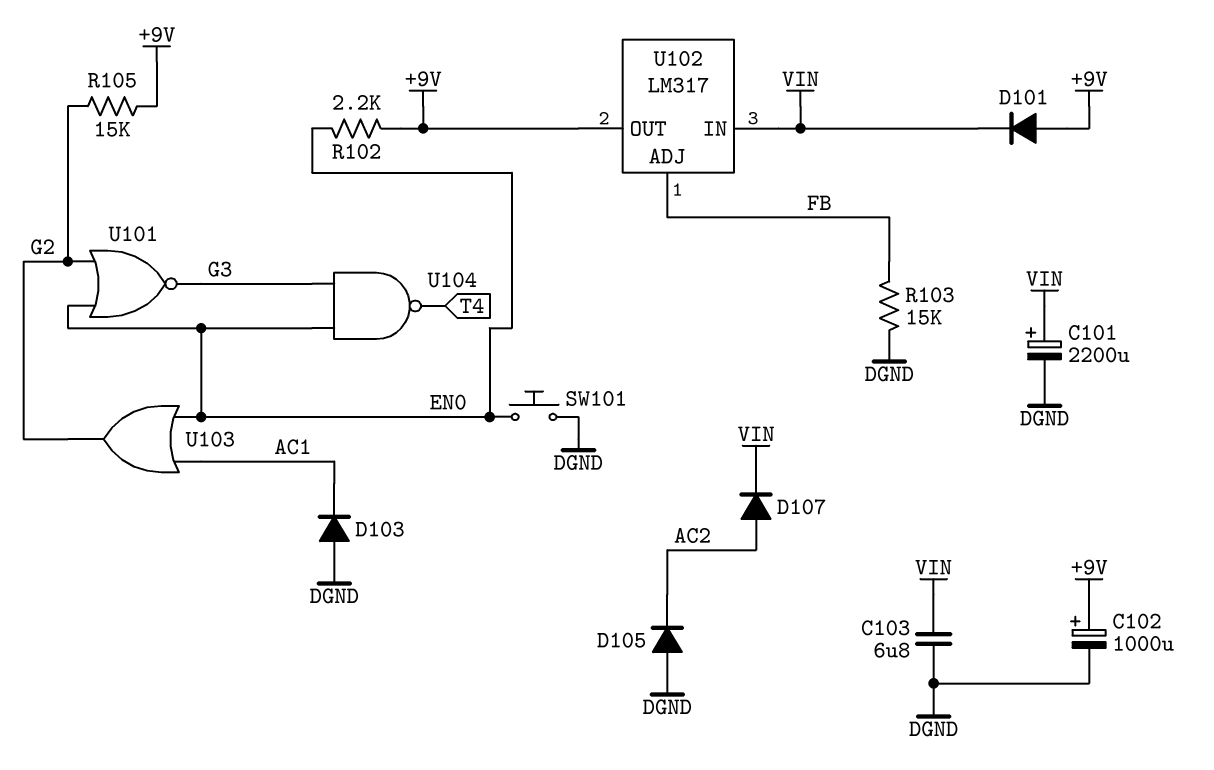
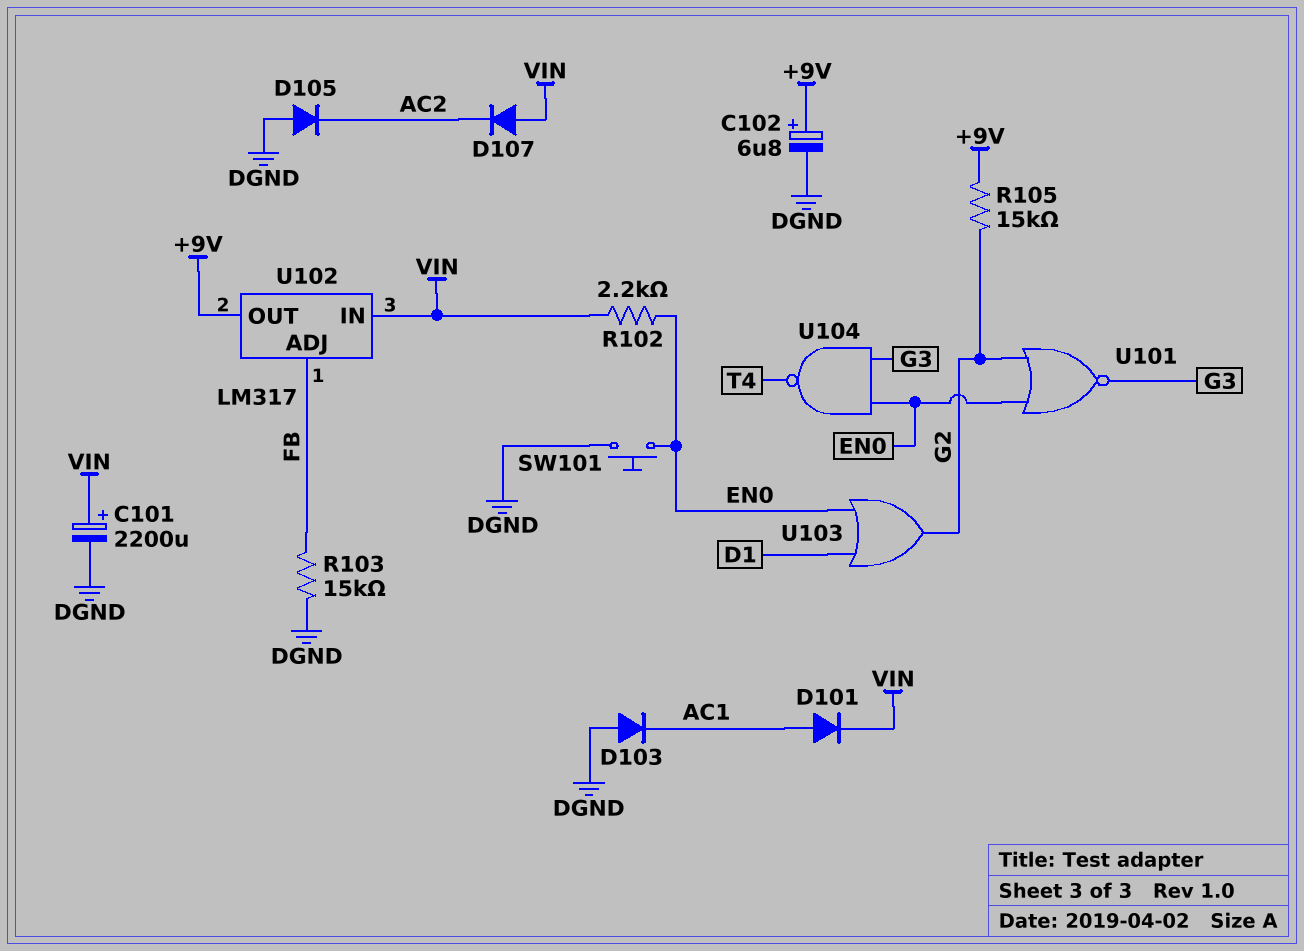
C102: 1000uF (plus +9V, minus DGND) -> 6.8uF (plus +9V, minus DGND)
C103: 6.8uF (DGND, VIN) -> none
D101: diode (A +9V, K VIN) -> diode (A AC1, K VIN)
D107: diode (A AC2, K VIN) -> diode (A VIN, K AC2)
R102: 2.2k (+9V, EN0) -> 2.2k (EN0, VIN)
U103: OR (in AC1, in EN0, out G2) -> OR (in D1, in EN0, out G2)

